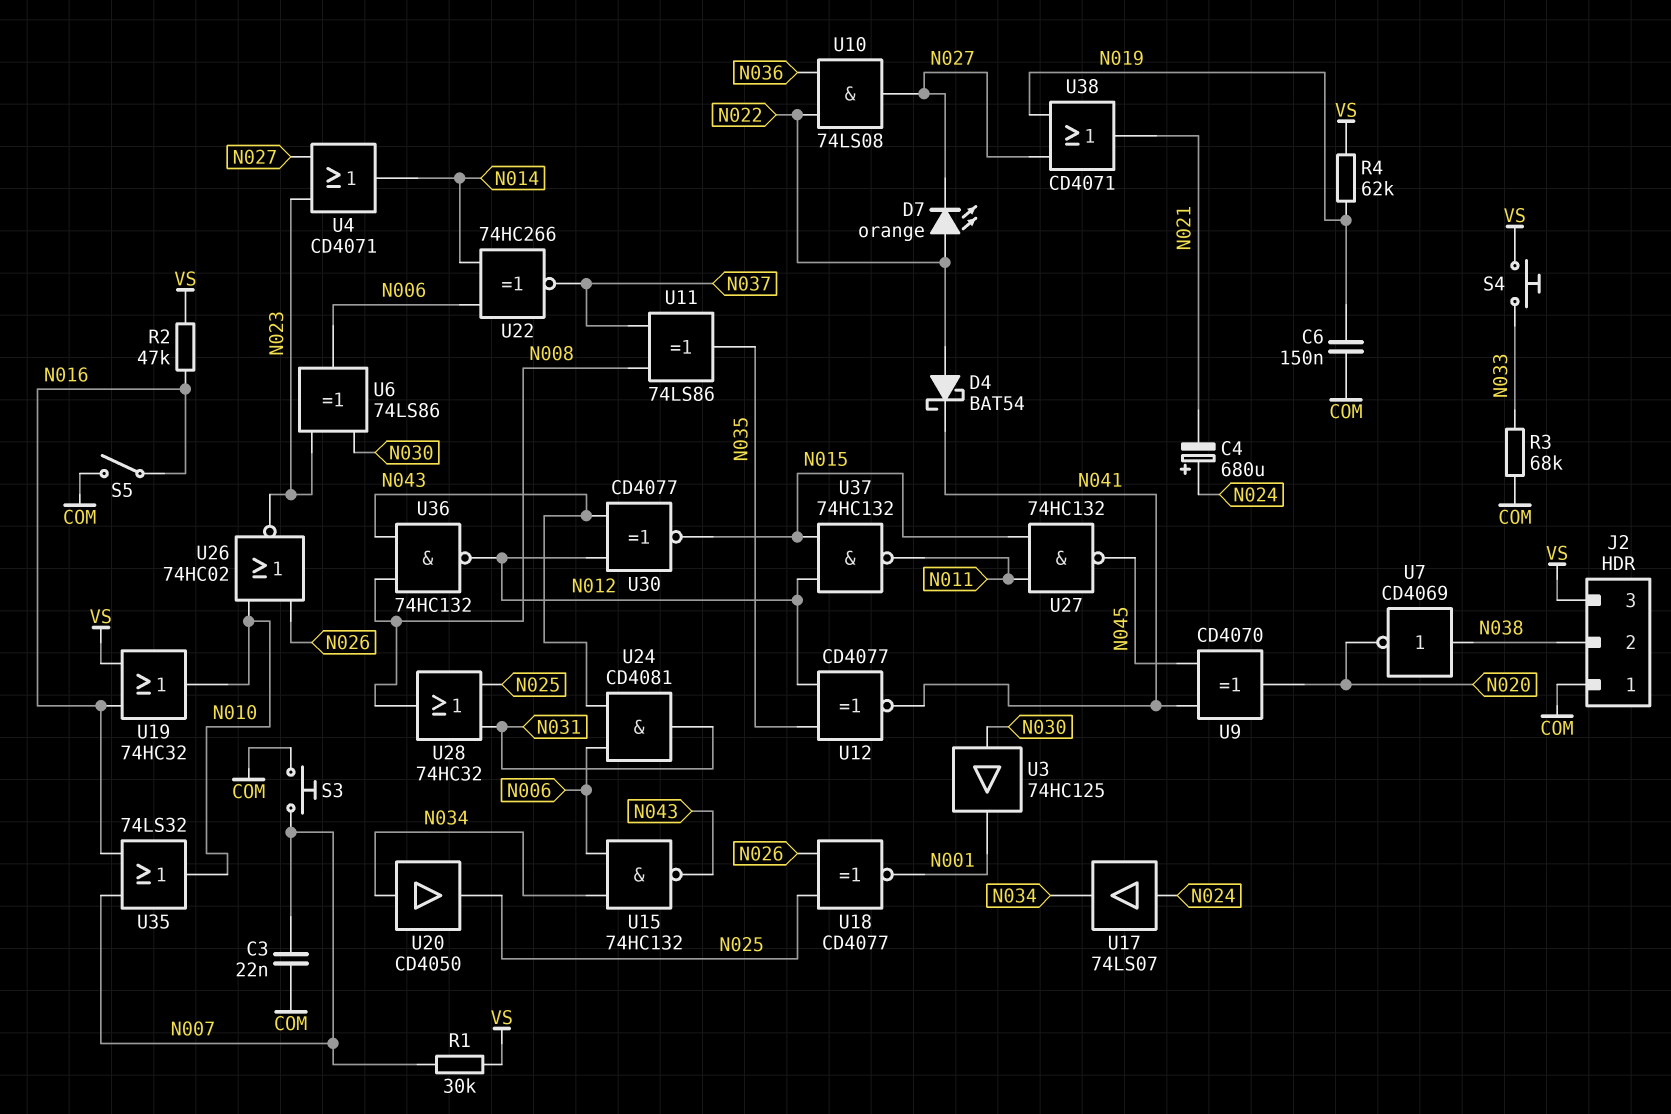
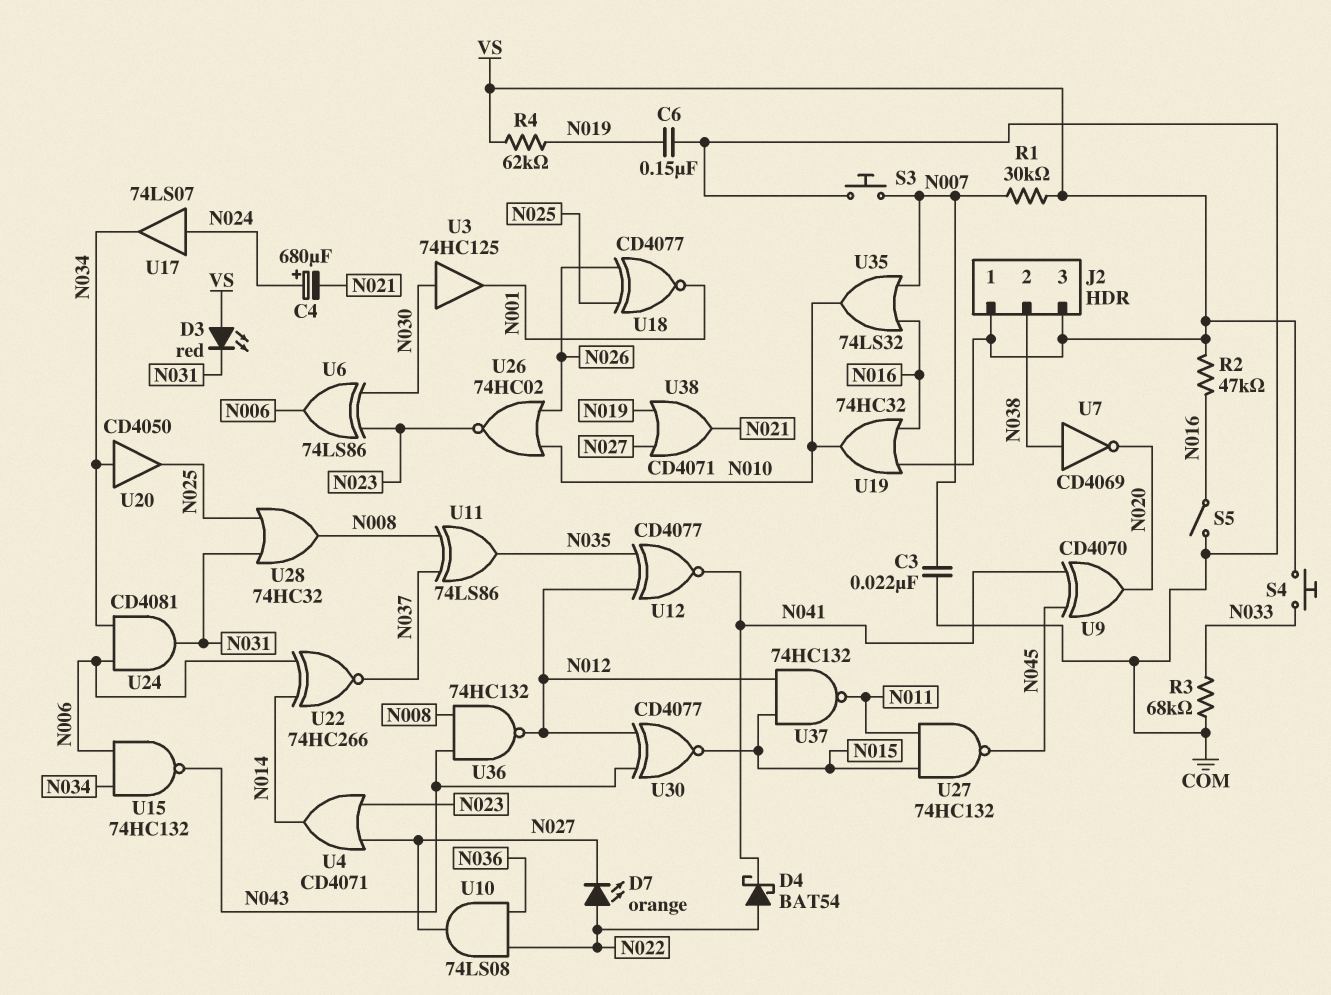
D3: none -> LED red (A VS, K N031)
J2 pin 1: COM -> VS
U24: AND CD4081 (in N006, in N043, out N031) -> AND CD4081 (in N006, in N034, out N031)

